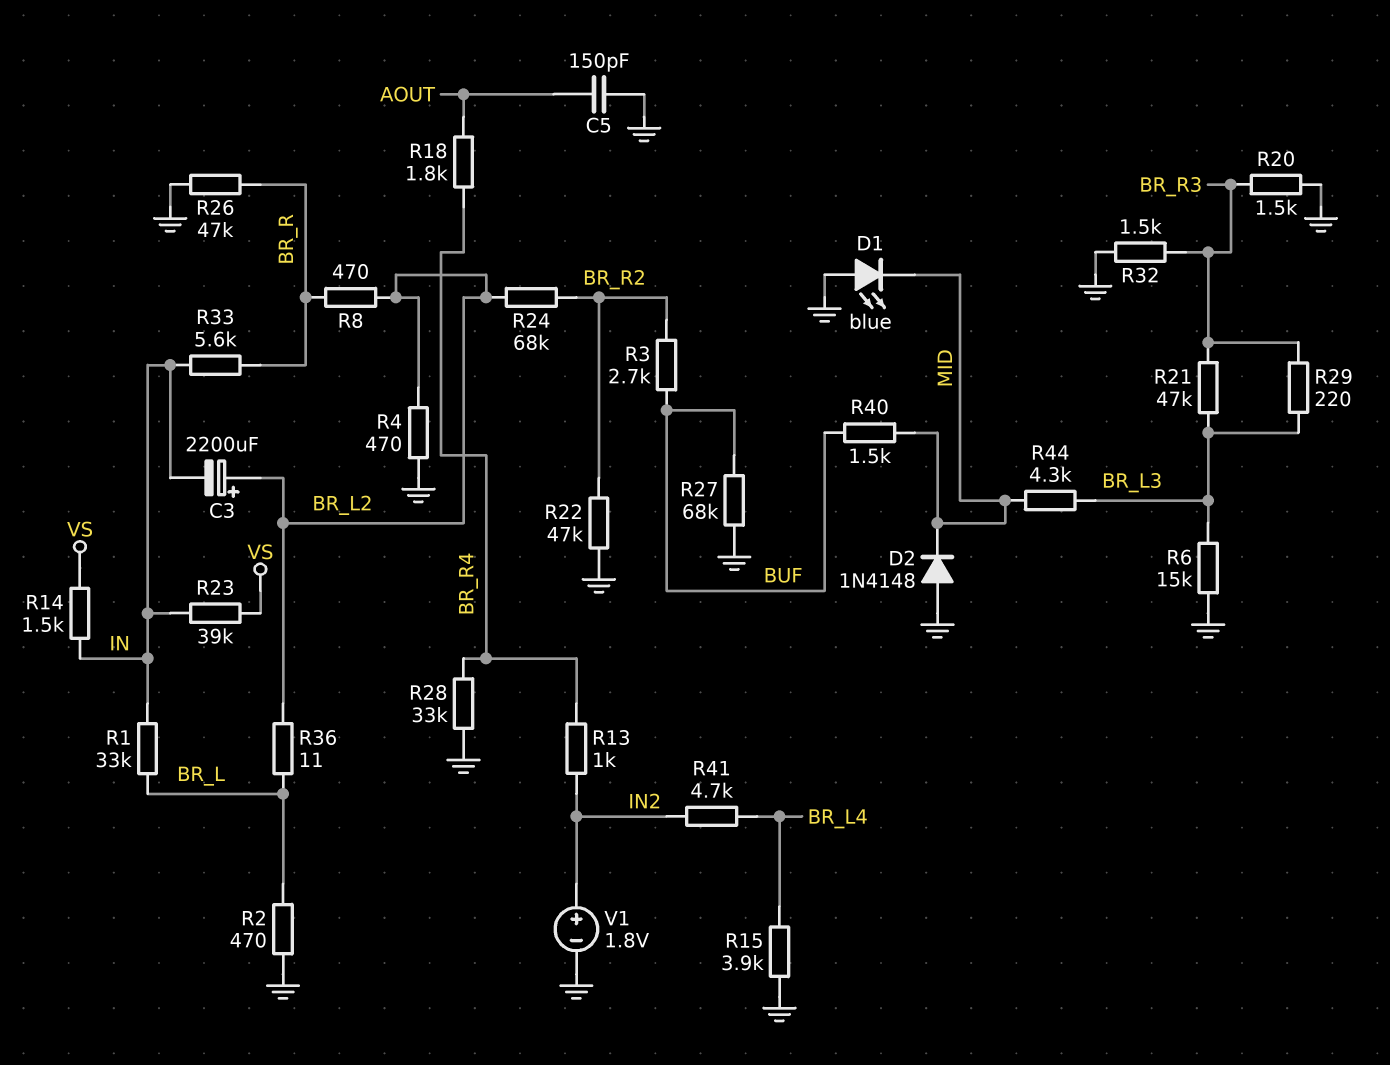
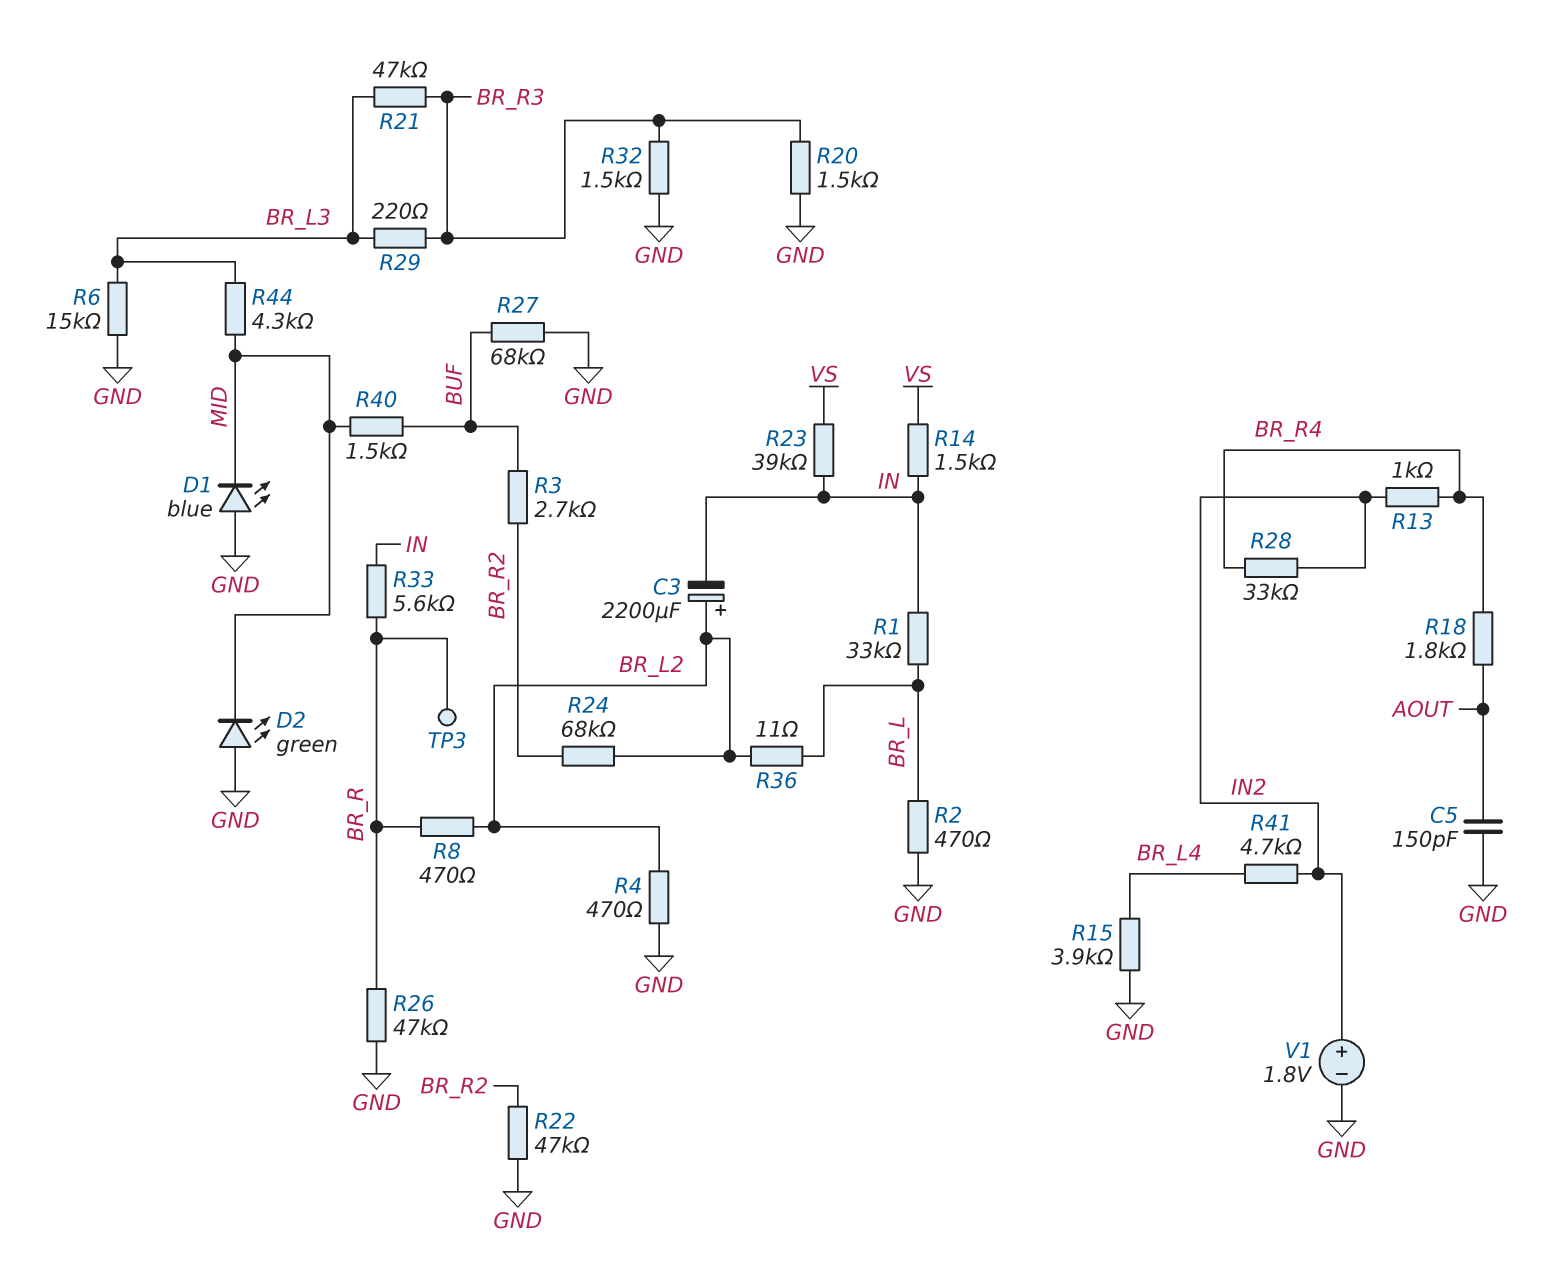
D2: diode 1N4148 (A GND, K MID) -> LED green (A GND, K MID)
R28: 33k (BR_R4, GND) -> 33k (BR_R4, IN2)
TP3: none -> test point (BR_R)

